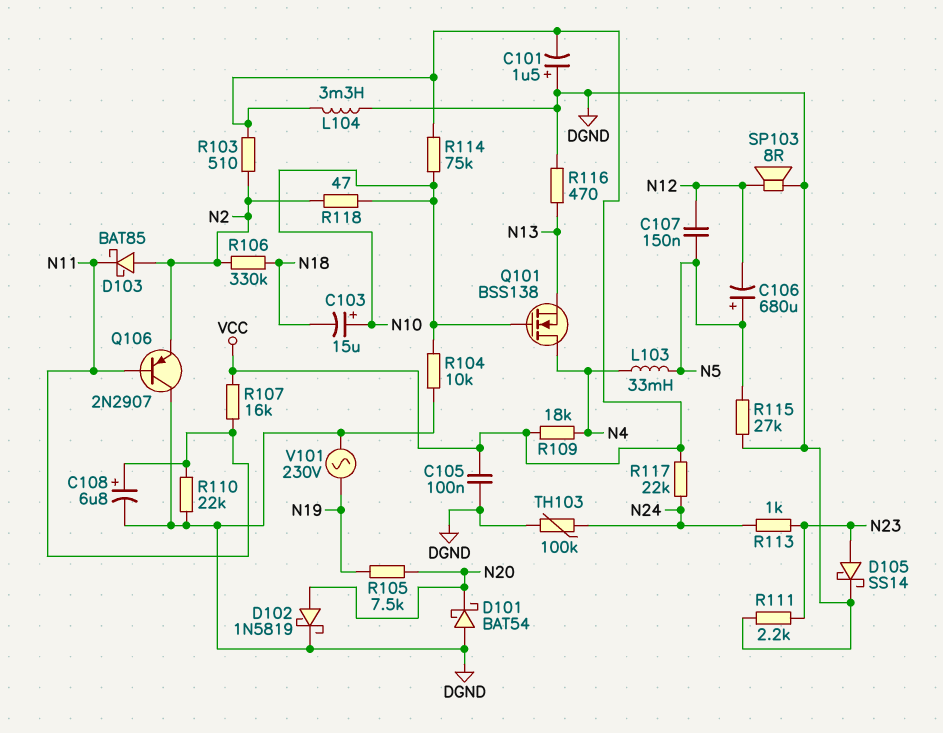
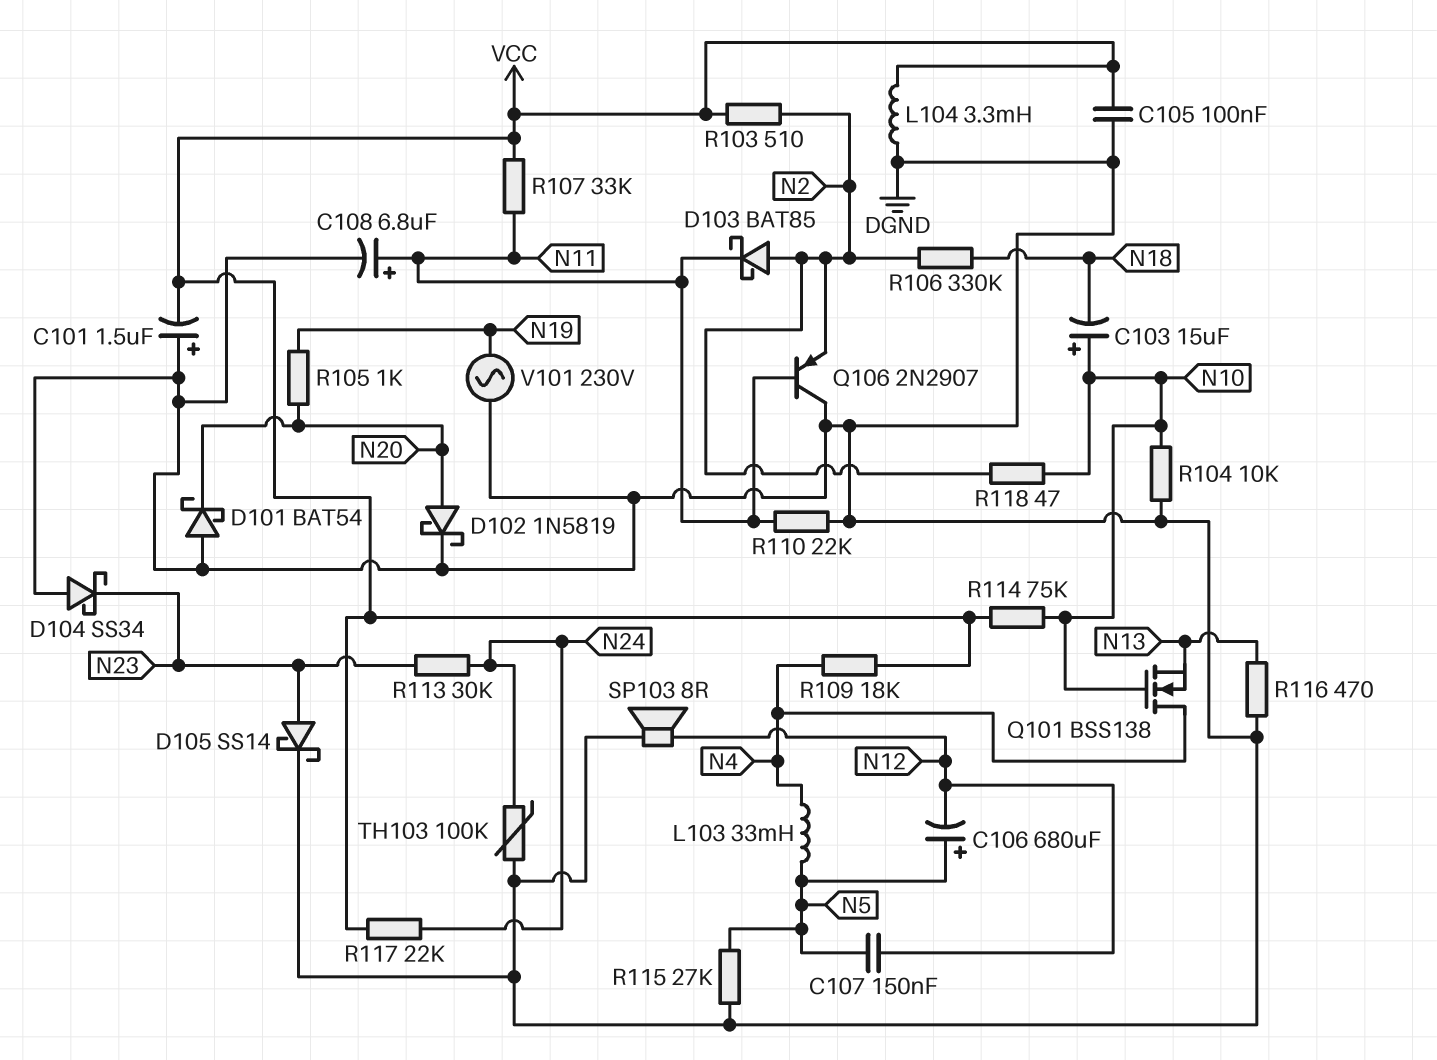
D104: none -> schottky SS34 (A DGND, K N23)
R105: 7.5k (N19, N20) -> 1k (N19, N20)
R107: 16k (N11, VCC) -> 33k (N11, VCC)
R111: 2.2k (DGND, N23) -> none
R113: 1k (N23, N24) -> 30k (N23, N24)

